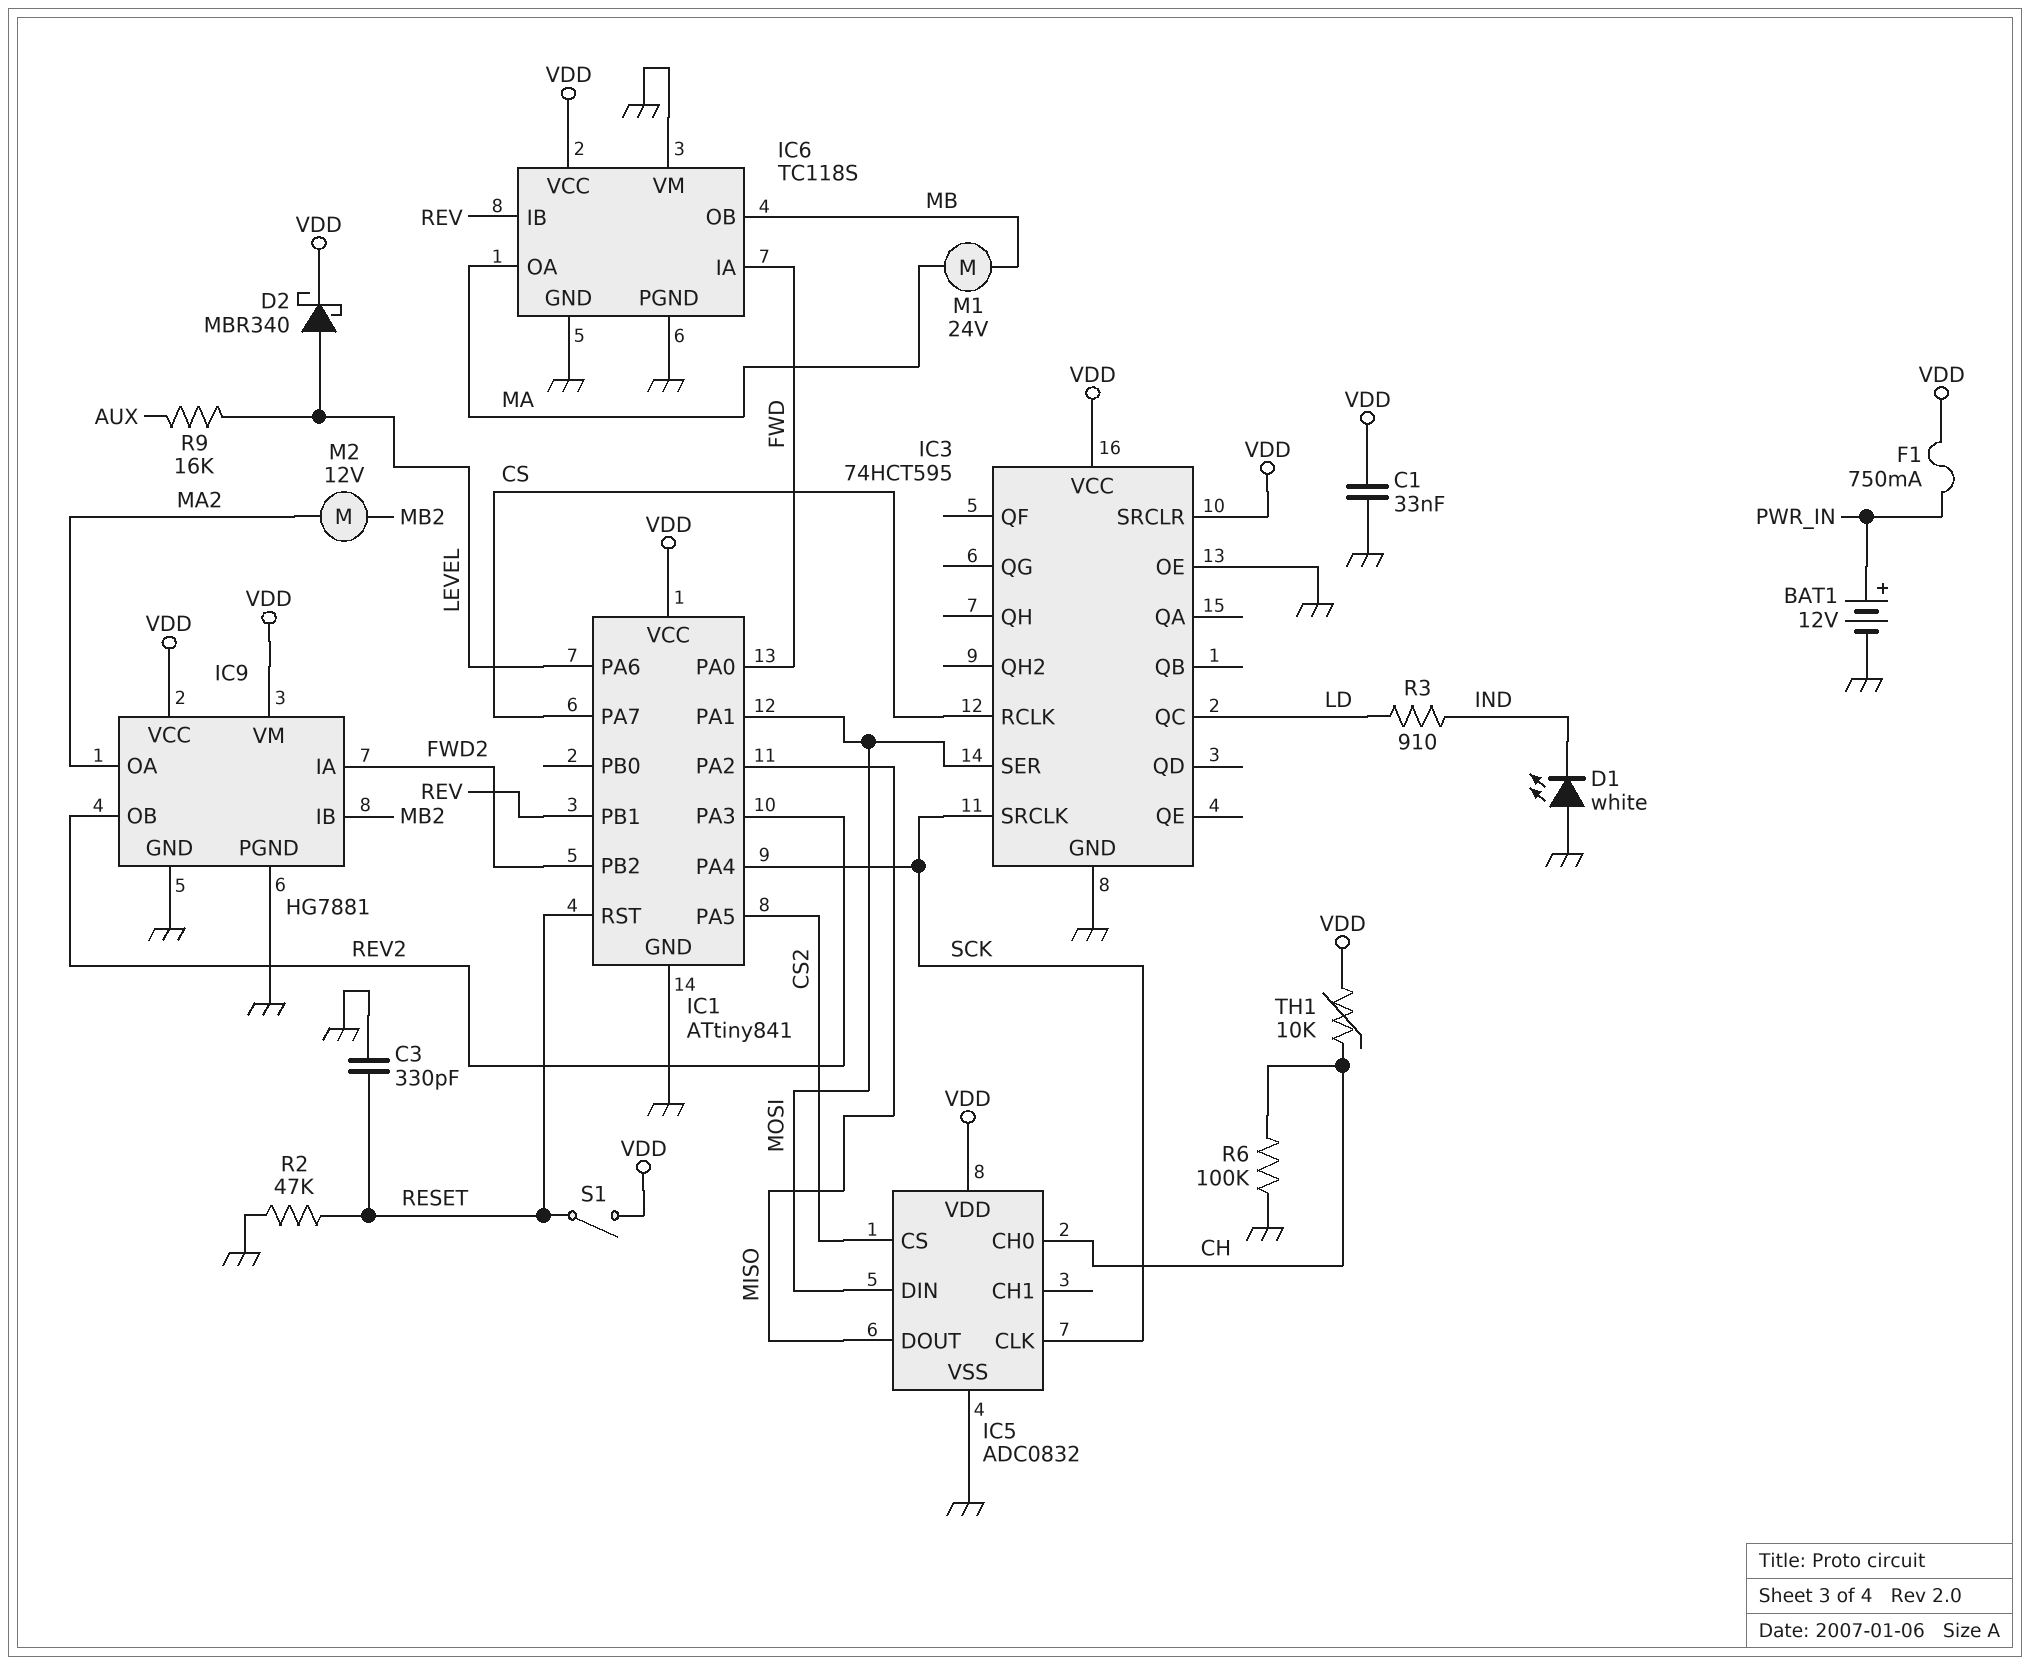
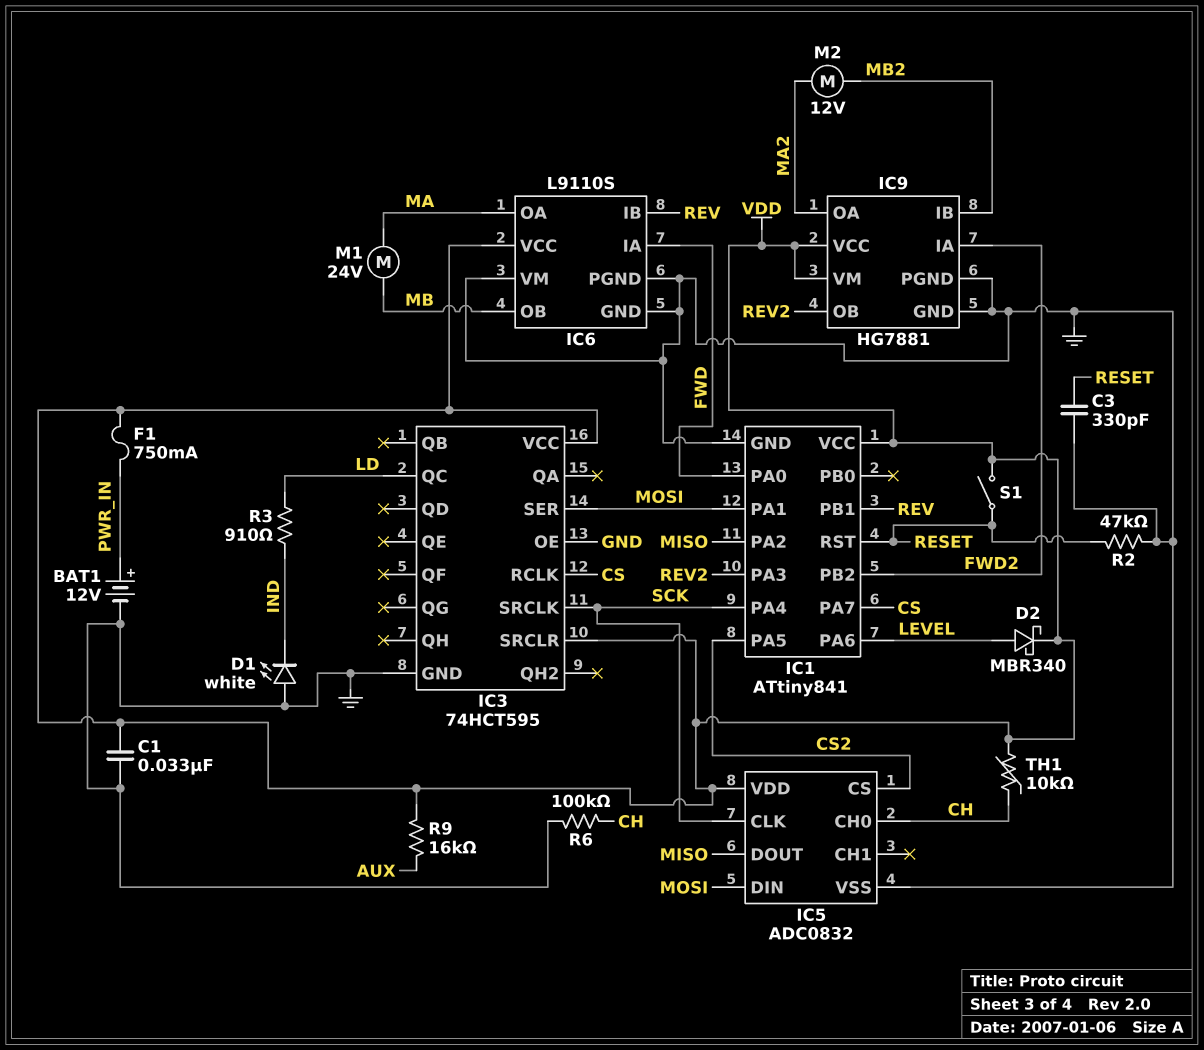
IC6: TC118S -> L9110S
R9: 16k (AUX, LEVEL) -> 16k (AUX, VDD)

